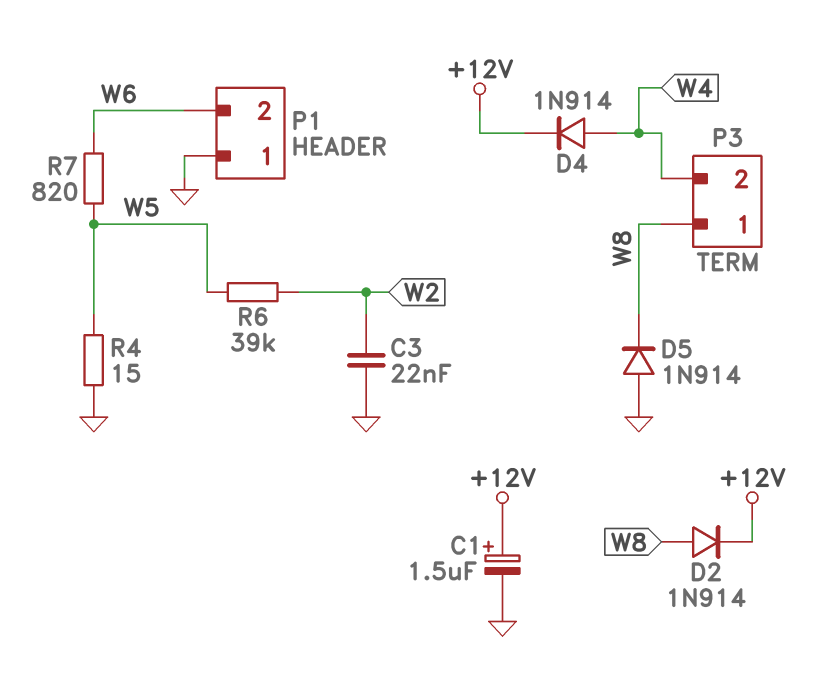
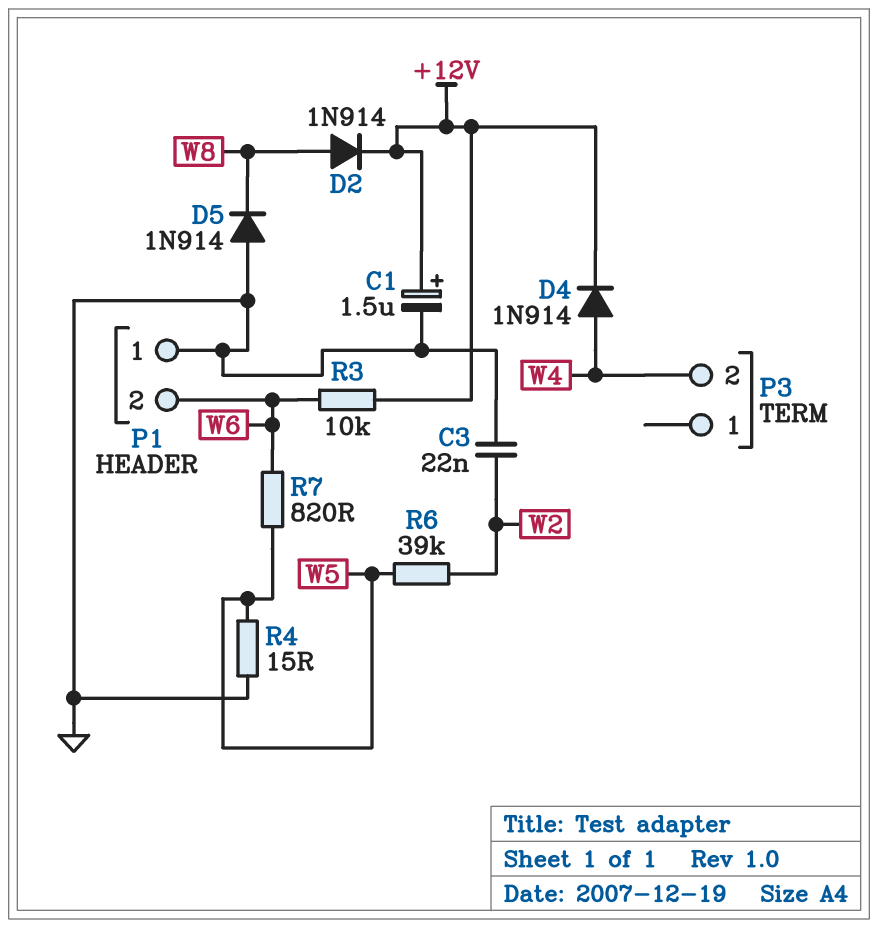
P3 pin 1: W8 -> none
R3: none -> 10k (+12V, W6)

